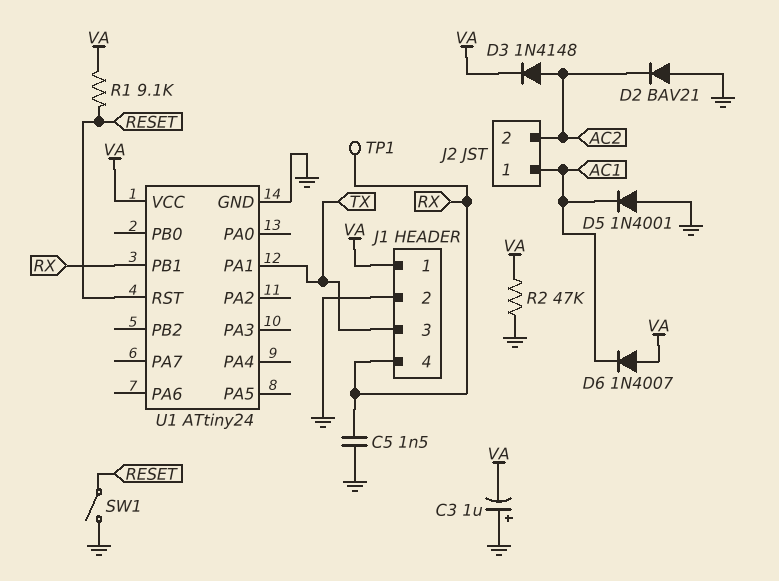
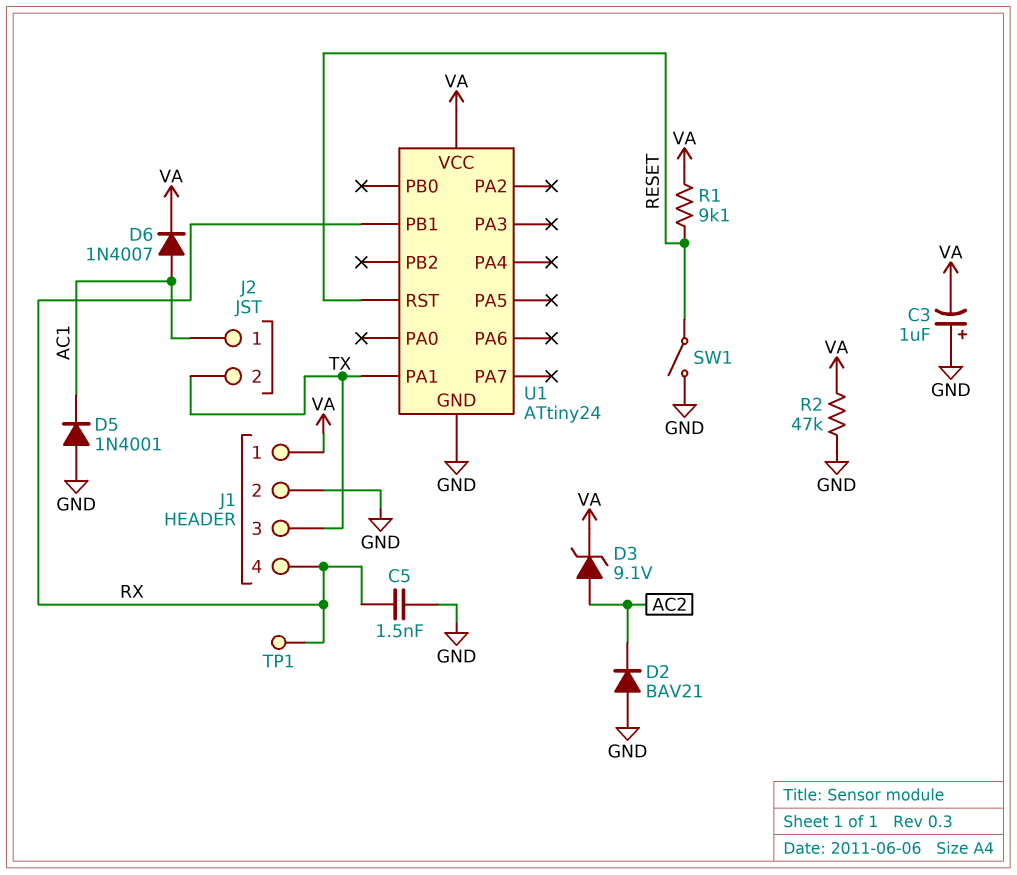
D3: diode 1N4148 (A AC2, K VA) -> zener 9.1V (A AC2, K VA)
D6: diode 1N4007 (A VA, K AC1) -> diode 1N4007 (A AC1, K VA)
J2 pin 2: AC2 -> TX

